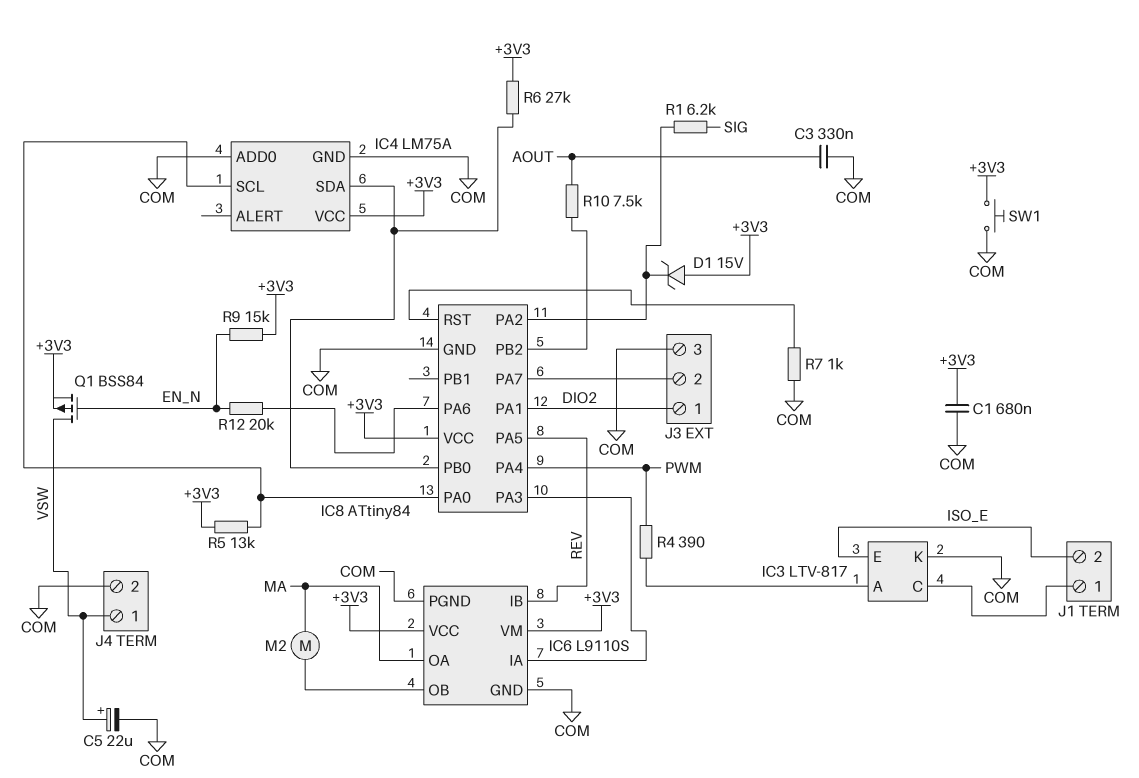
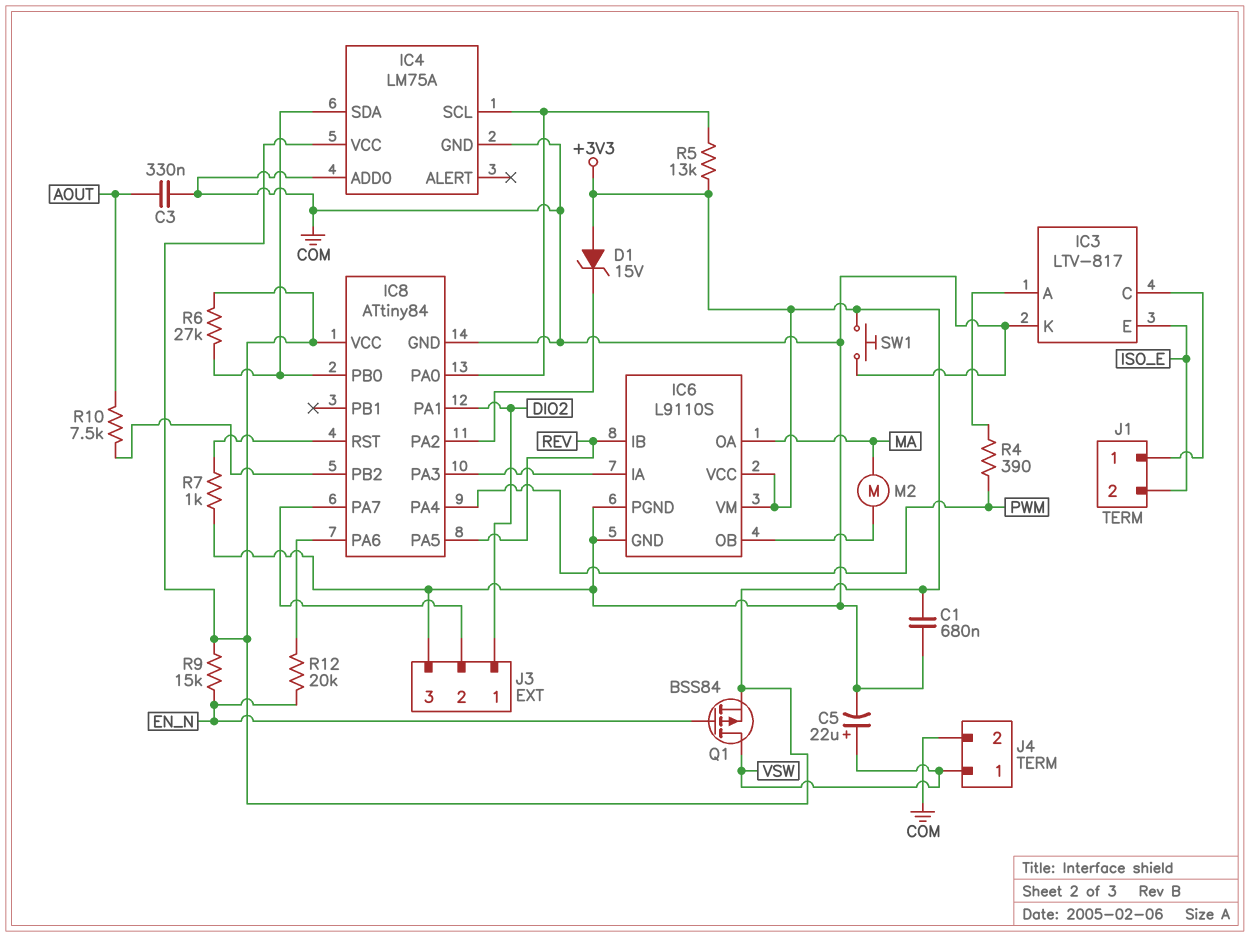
R1: 6.2k (IC8/PA2, SIG) -> none

